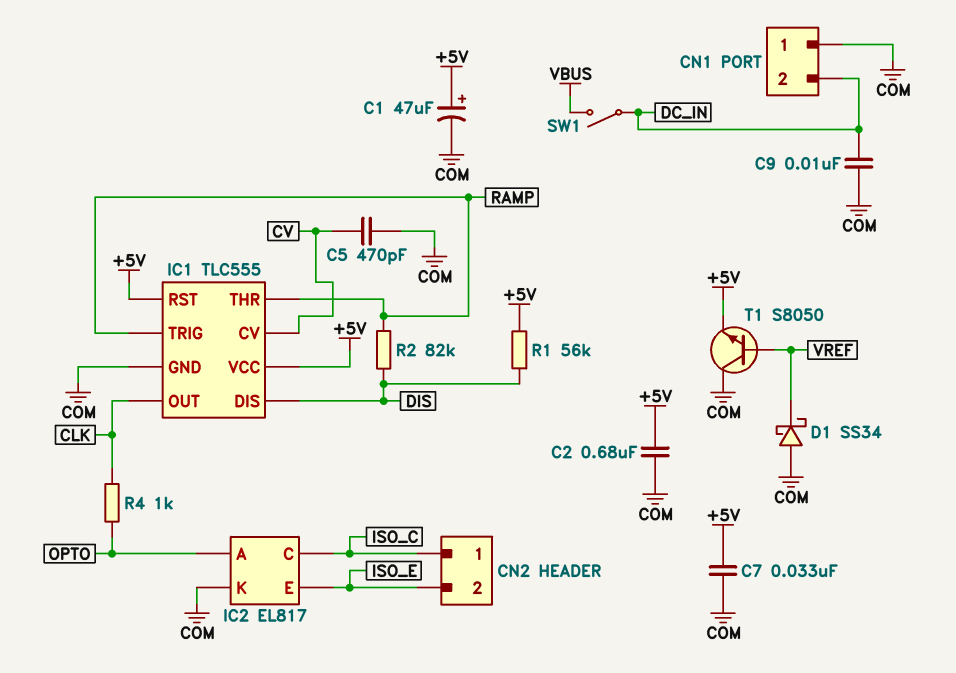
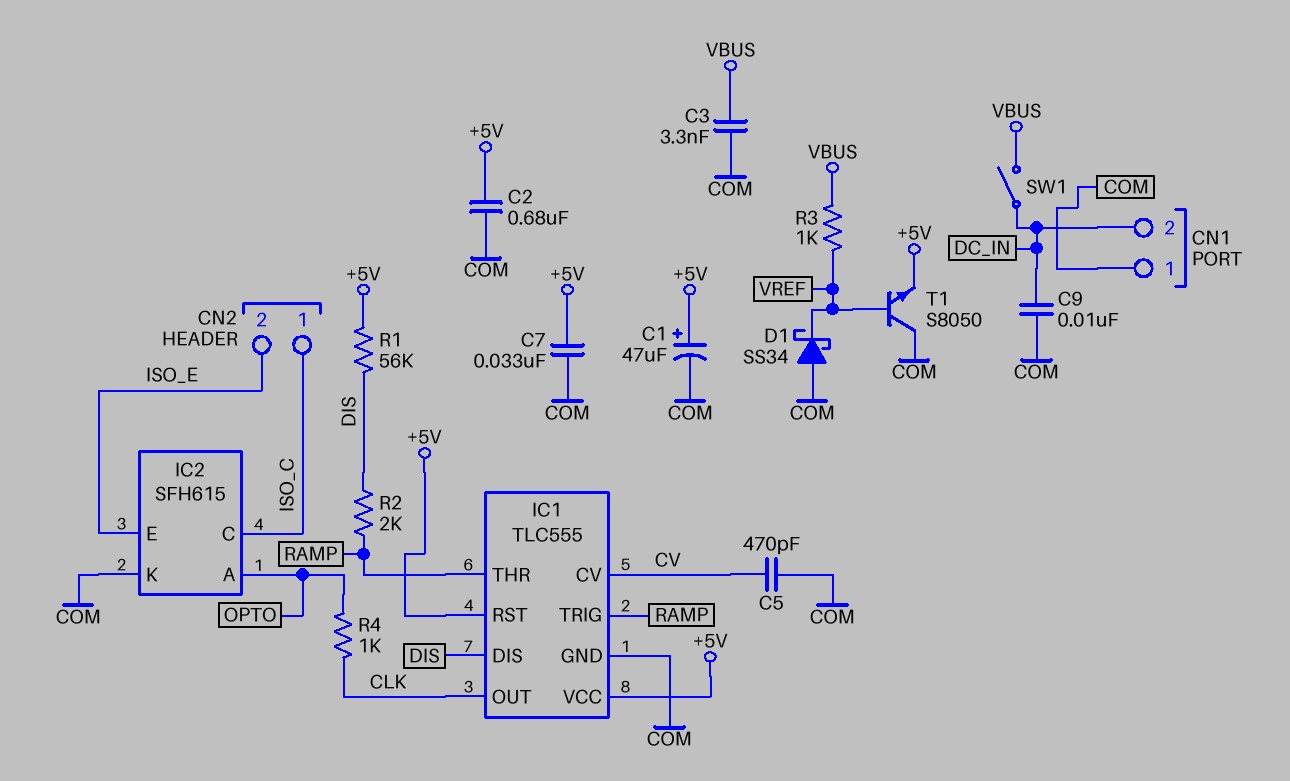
C3: none -> 3.3nF (COM, VBUS)
IC2: EL817 -> SFH615
R2: 82k (DIS, RAMP) -> 2k (DIS, RAMP)
R3: none -> 1k (VBUS, VREF)

